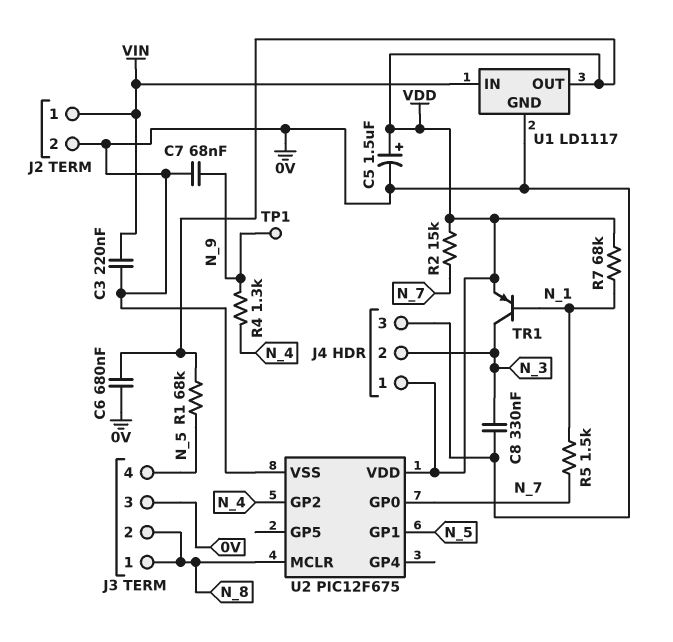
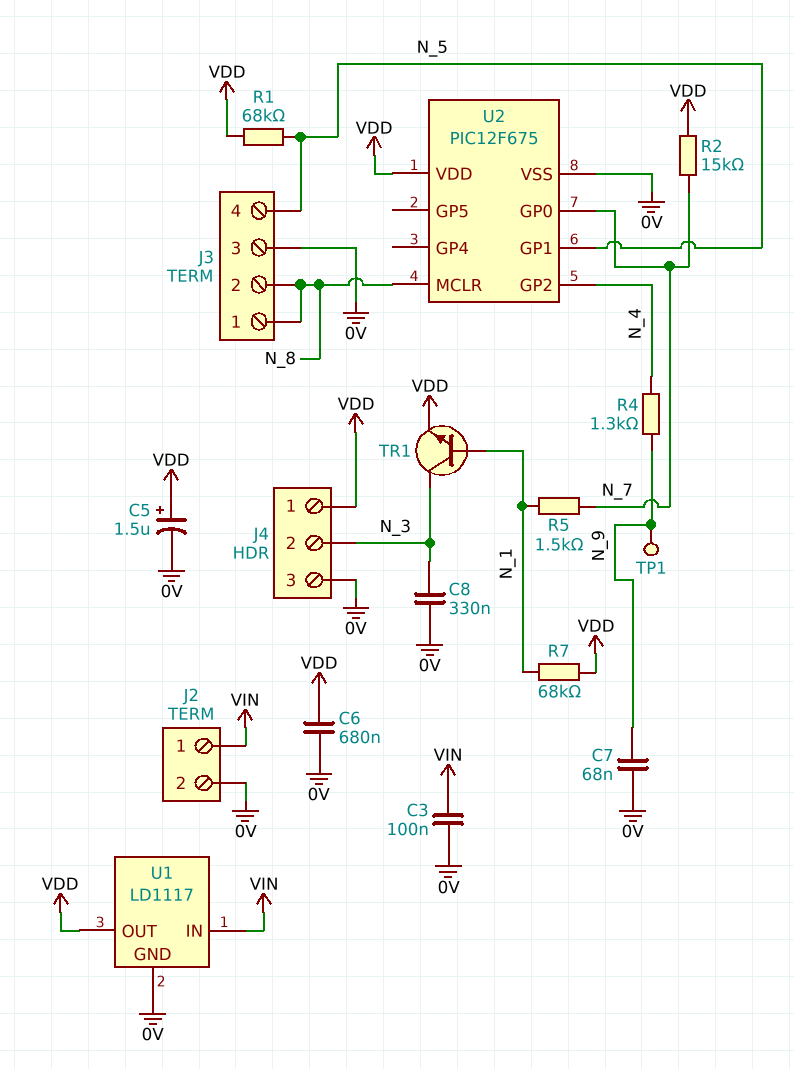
C3: 220nF (0V, VIN) -> 100nF (0V, VIN)
TR1: PNP (B N_1, C N_3, E VDD) -> NPN (B N_1, C N_3, E VDD)

